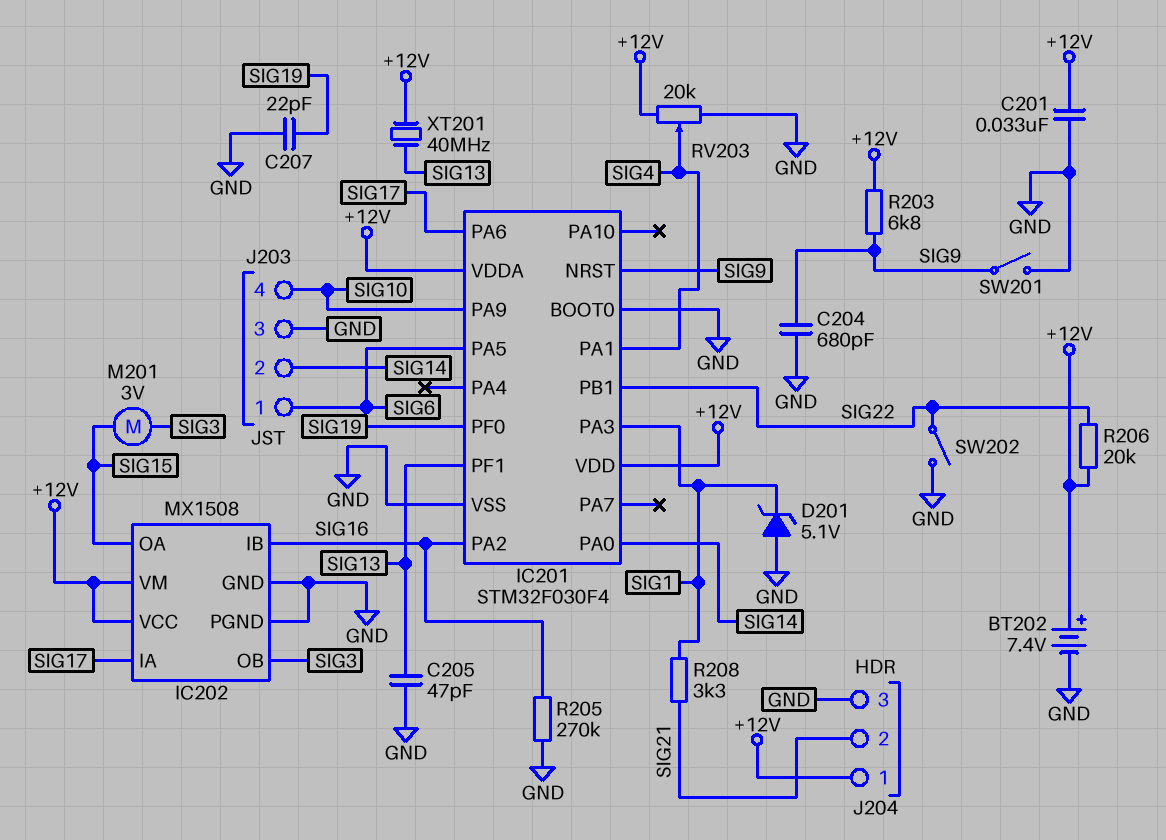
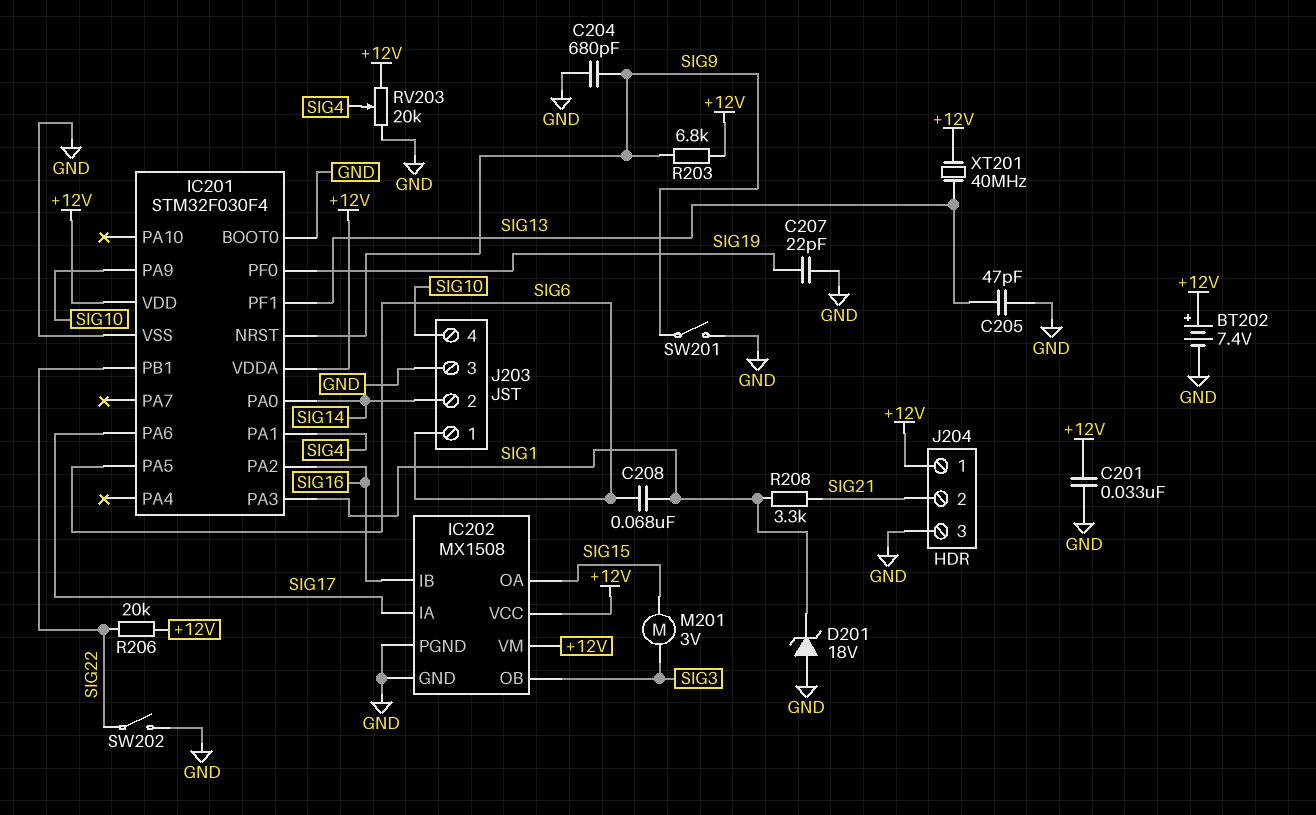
C208: none -> 68nF (SIG1, SIG6)
D201: zener 5.1V (A GND, K SIG1) -> zener 18V (A GND, K SIG1)
R205: 270k (GND, SIG16) -> none

